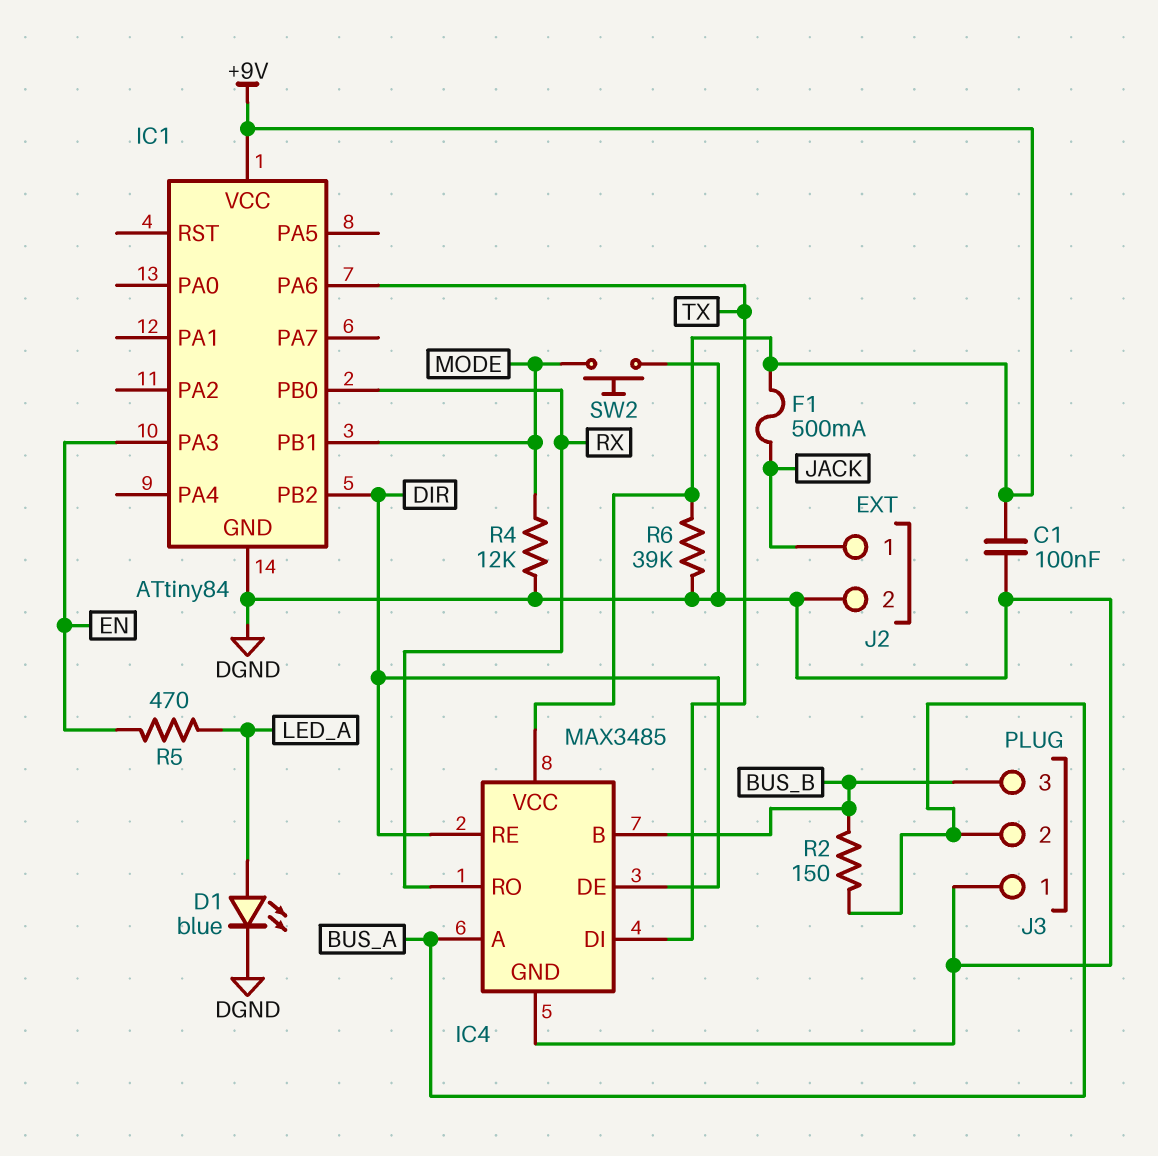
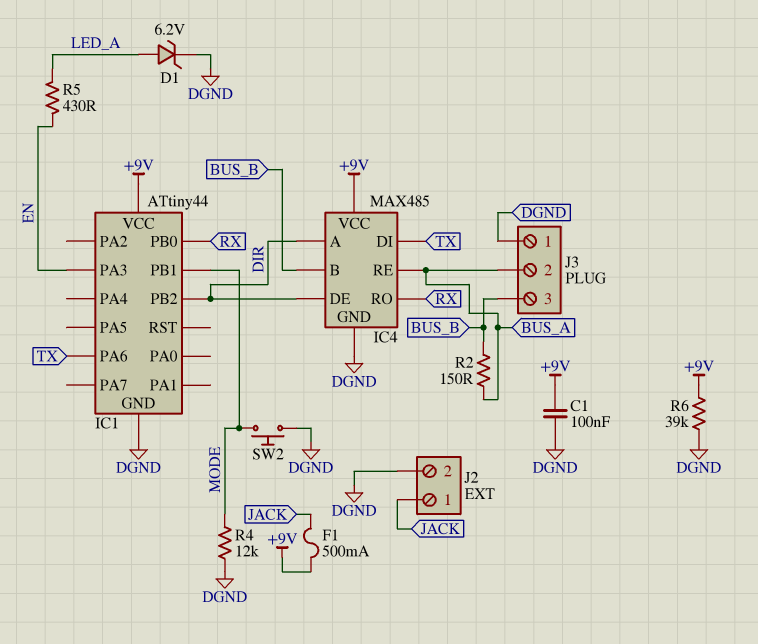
D1: LED blue (A LED_A, K DGND) -> zener 6.2V (A LED_A, K DGND)
IC1: ATtiny84 -> ATtiny44
IC4: MAX3485 -> MAX485
IC4 pin A: BUS_A -> DIR
IC4 pin RE: DIR -> BUS_A
R5: 470 (EN, LED_A) -> 430 (EN, LED_A)

